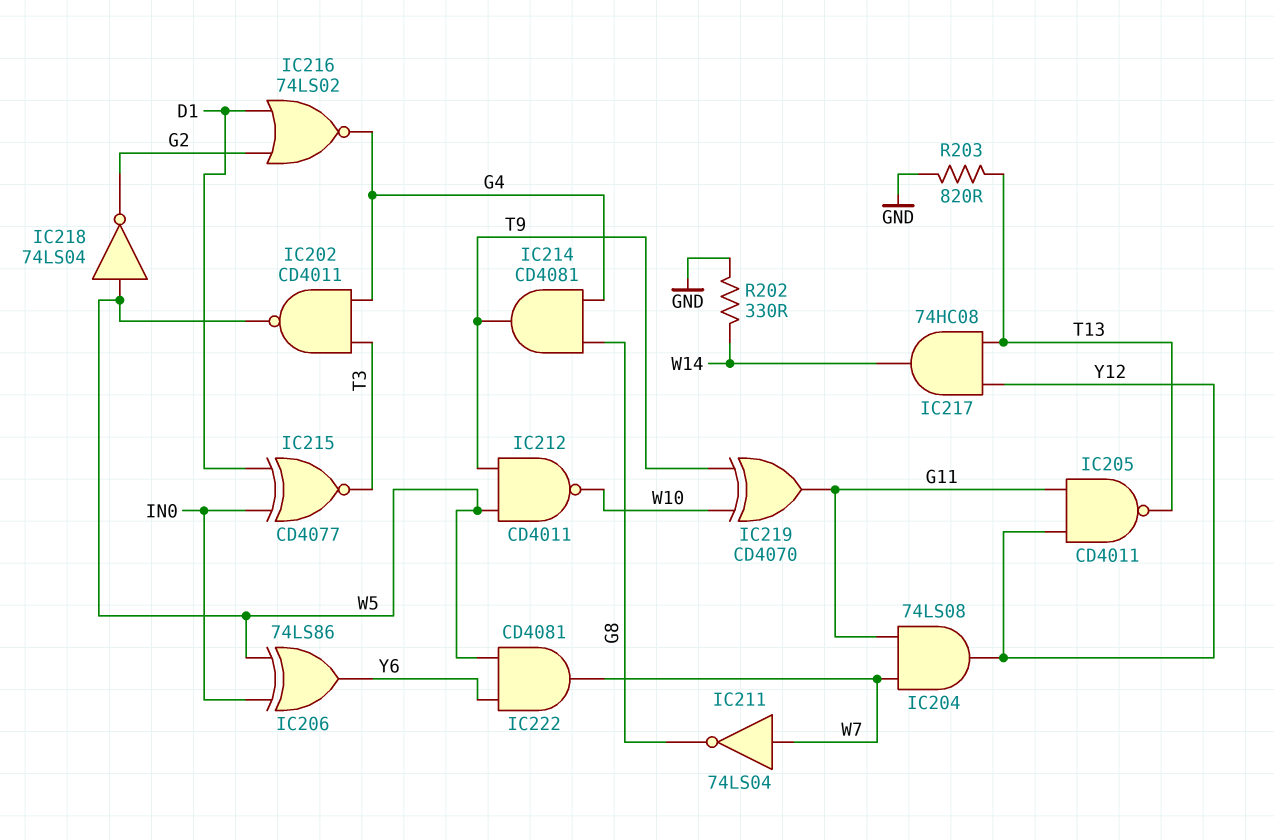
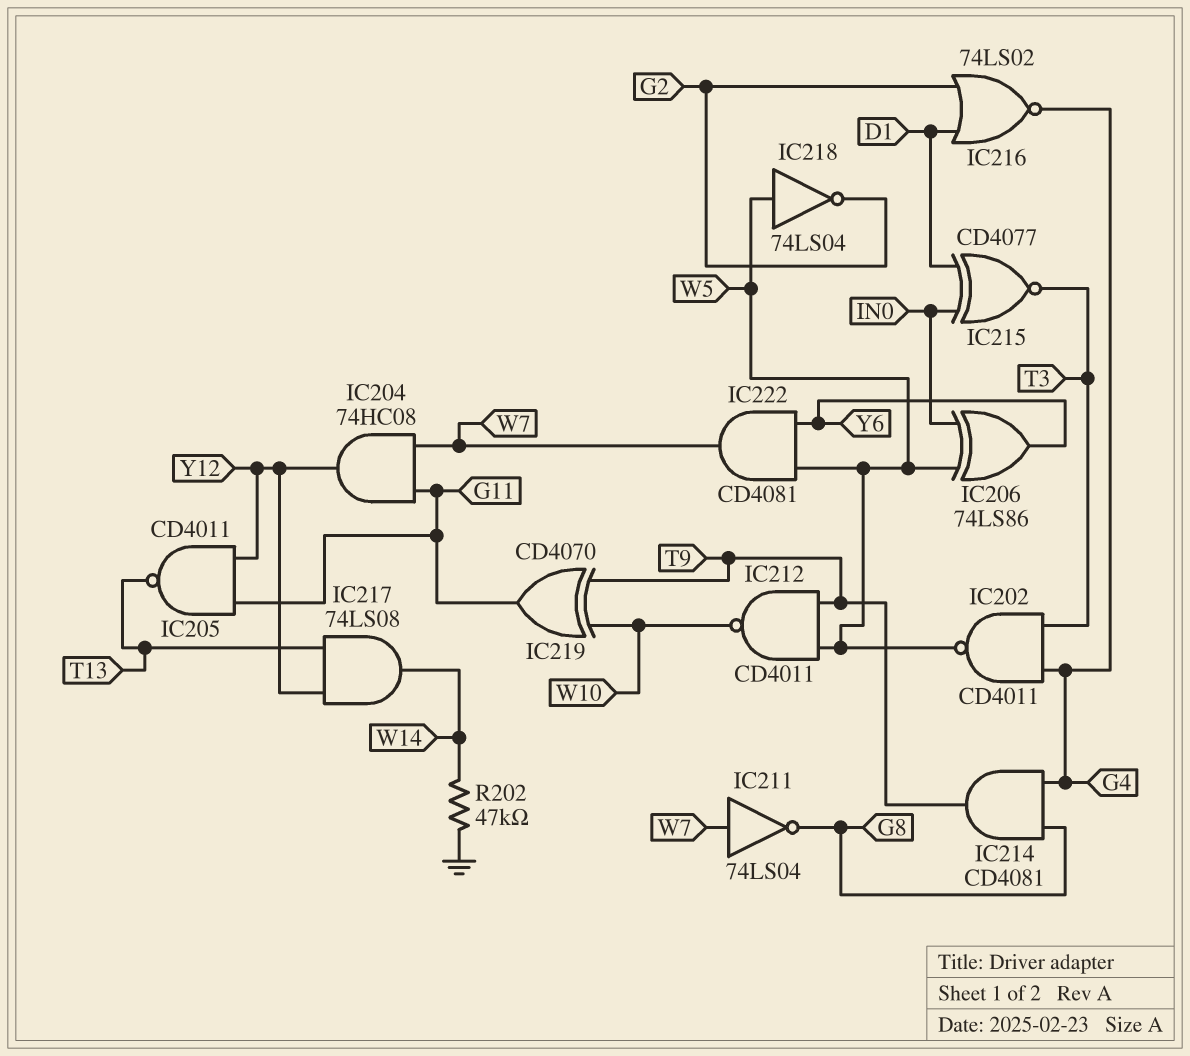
IC204: AND 74LS08 (in G11, in W7, out Y12) -> AND 74HC08 (in G11, in W7, out Y12)
IC217: AND 74HC08 (in T13, in Y12, out W14) -> AND 74LS08 (in T13, in Y12, out W14)
R202: 330 (GND, W14) -> 47k (GND, W14)
R203: 820 (GND, T13) -> none

